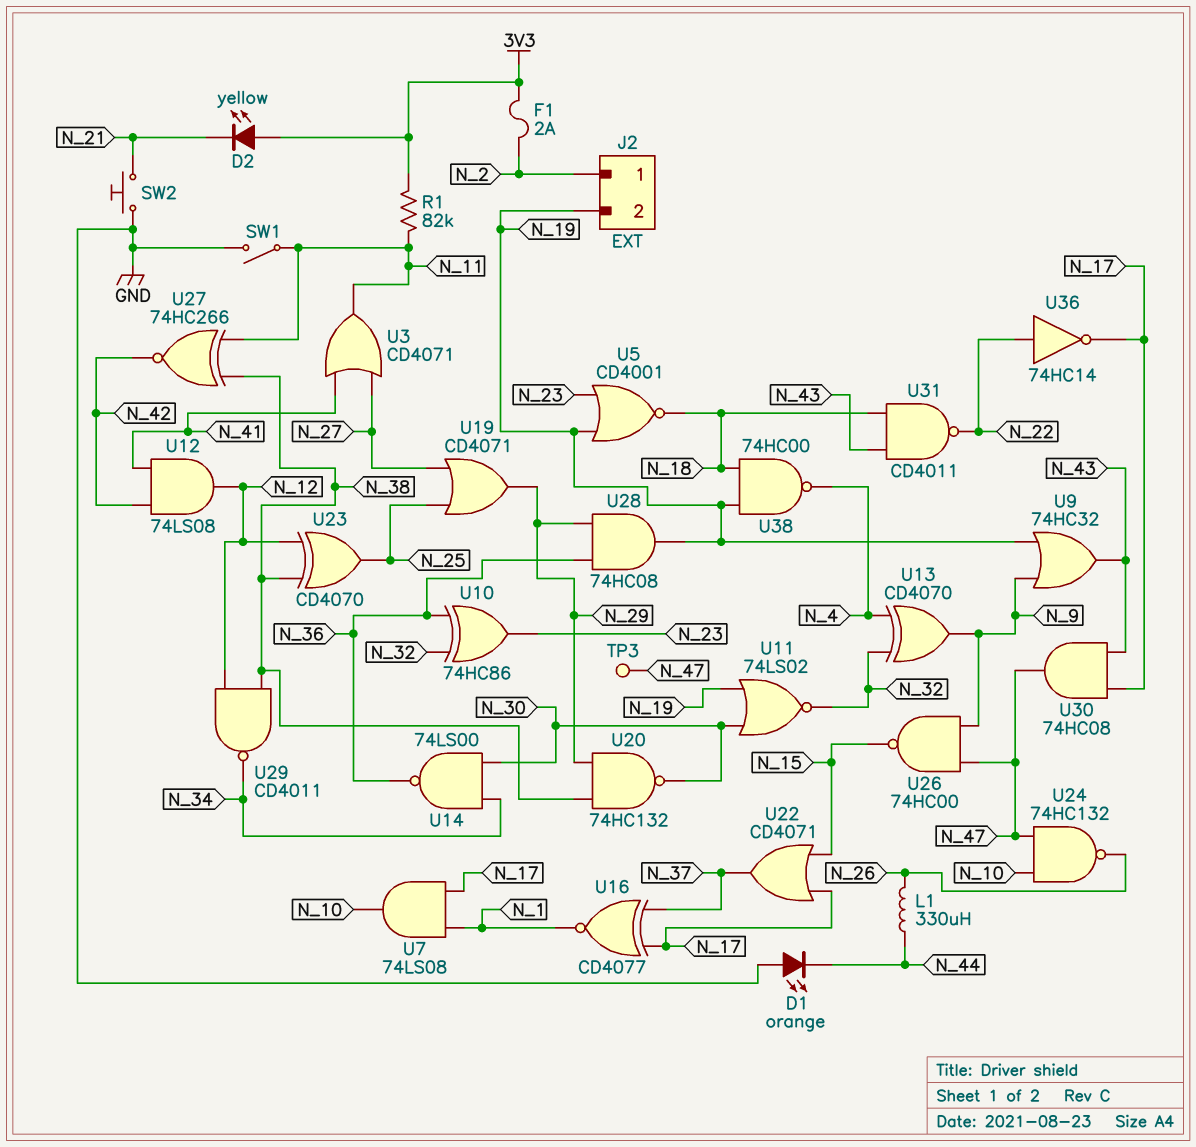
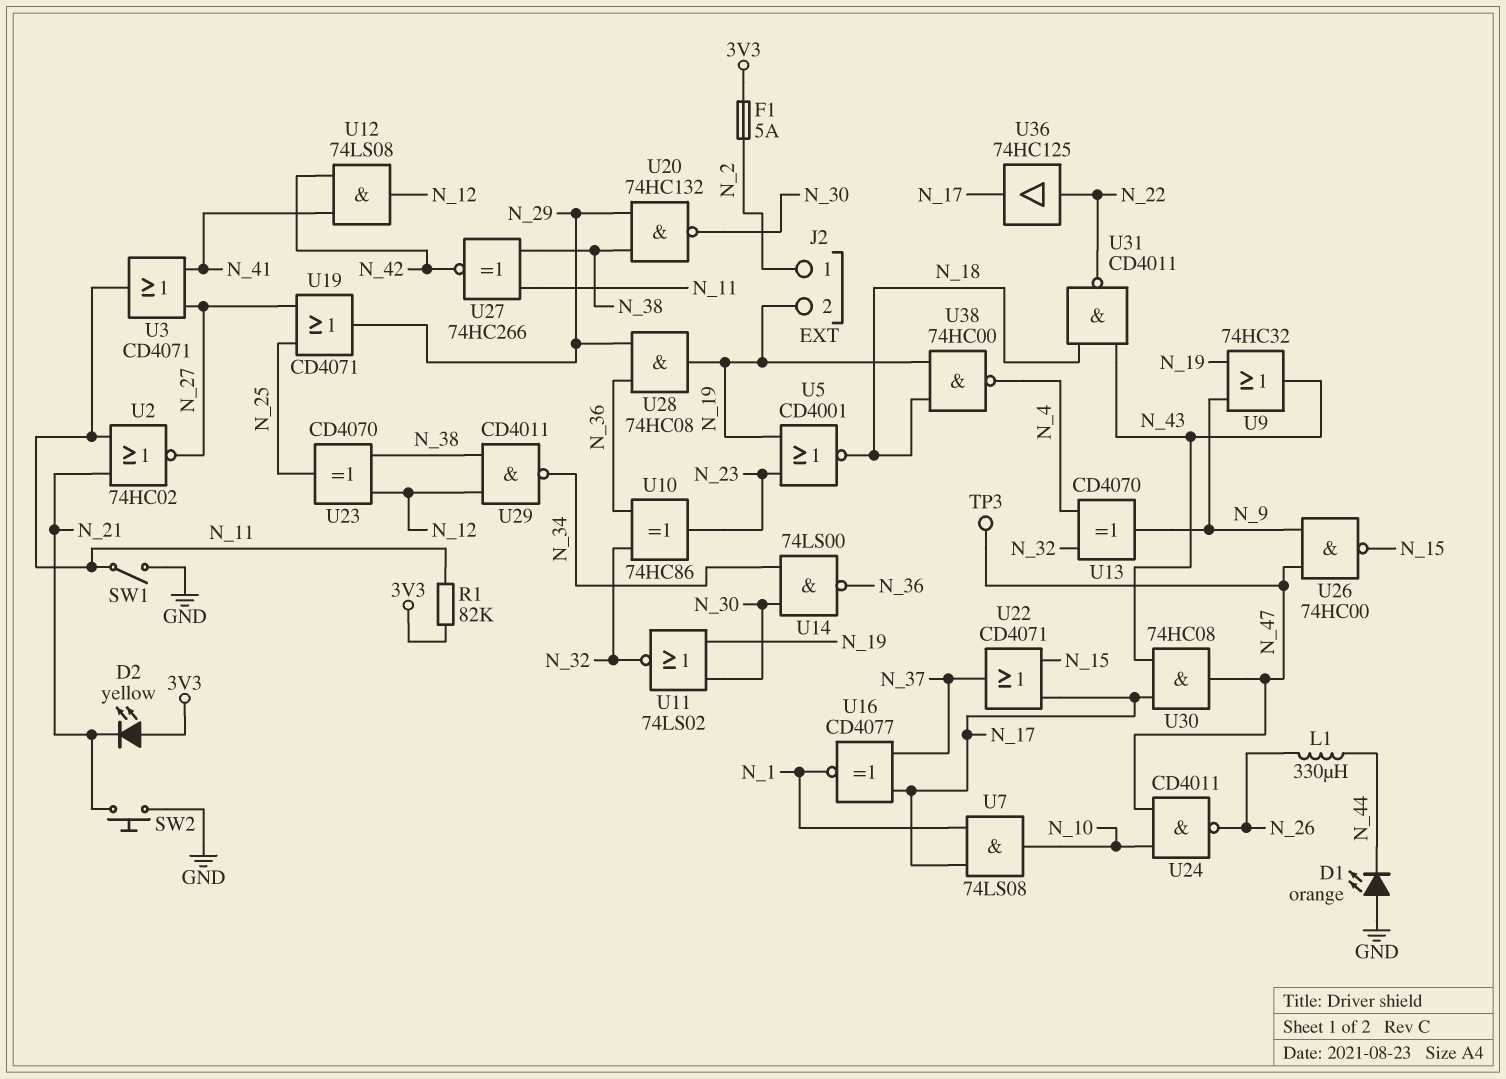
F1: 2A (3V3, N_2) -> 5A (3V3, N_2)
U2: none -> NOR 74HC02 (in N_11, in N_21, out N_27)
U24: NAND 74HC132 (in N_10, in N_47, out N_26) -> NAND CD4011 (in N_10, in N_47, out N_26)
U36: NOT 74HC14 (in N_22, out N_17) -> buffer 74HC125 (in N_22, out N_17)

